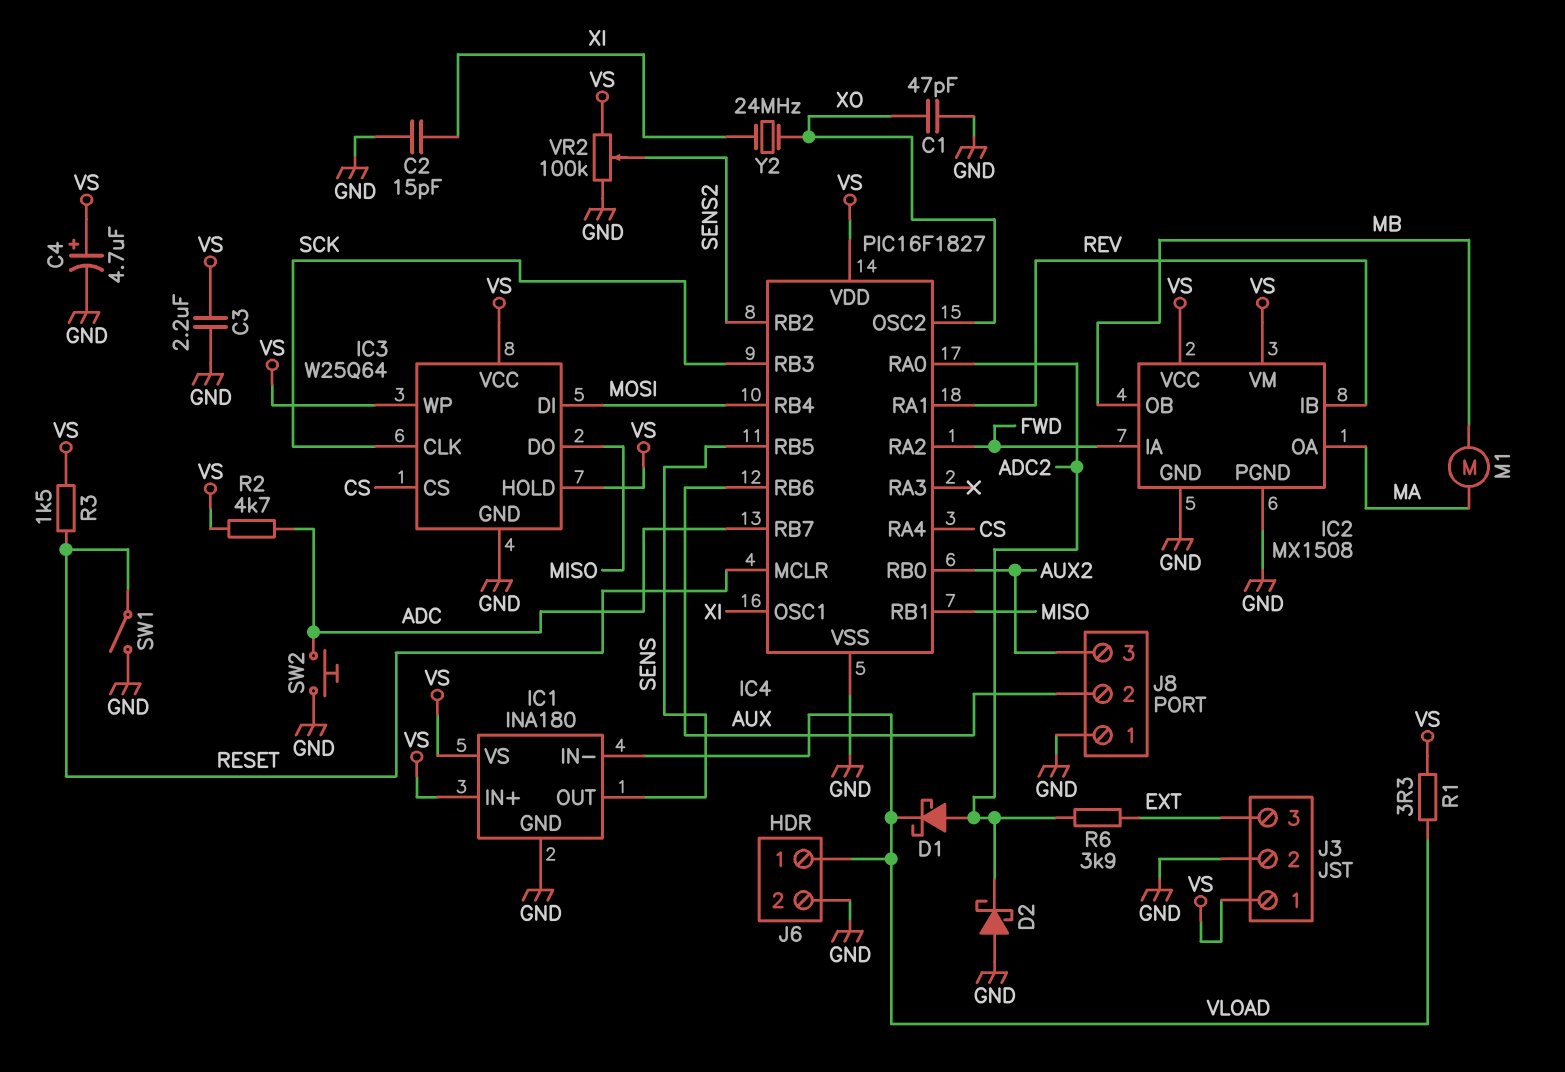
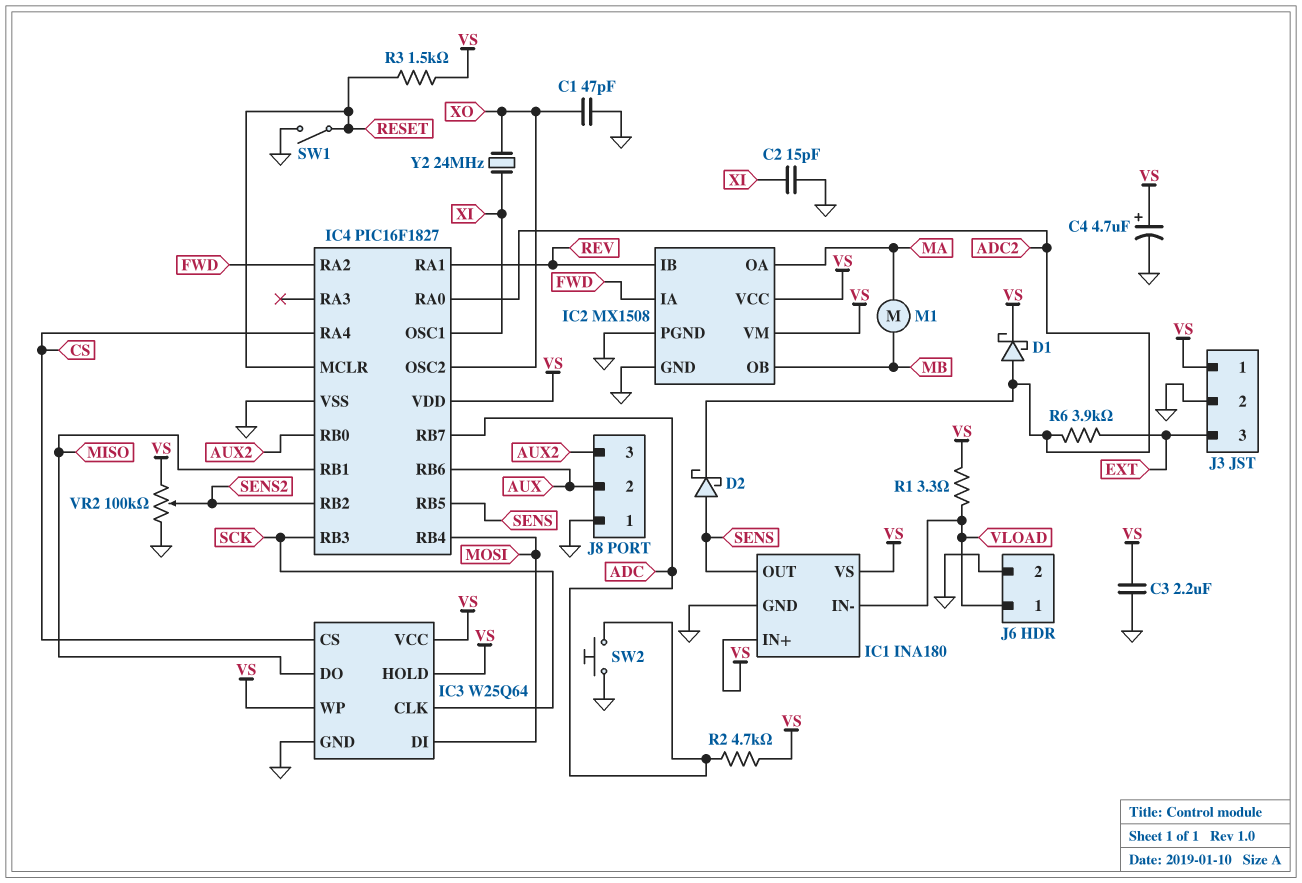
D1: schottky (A ADC2, K VLOAD) -> schottky (A ADC2, K VS)
D2: schottky (A GND, K ADC2) -> schottky (A SENS, K ADC2)

